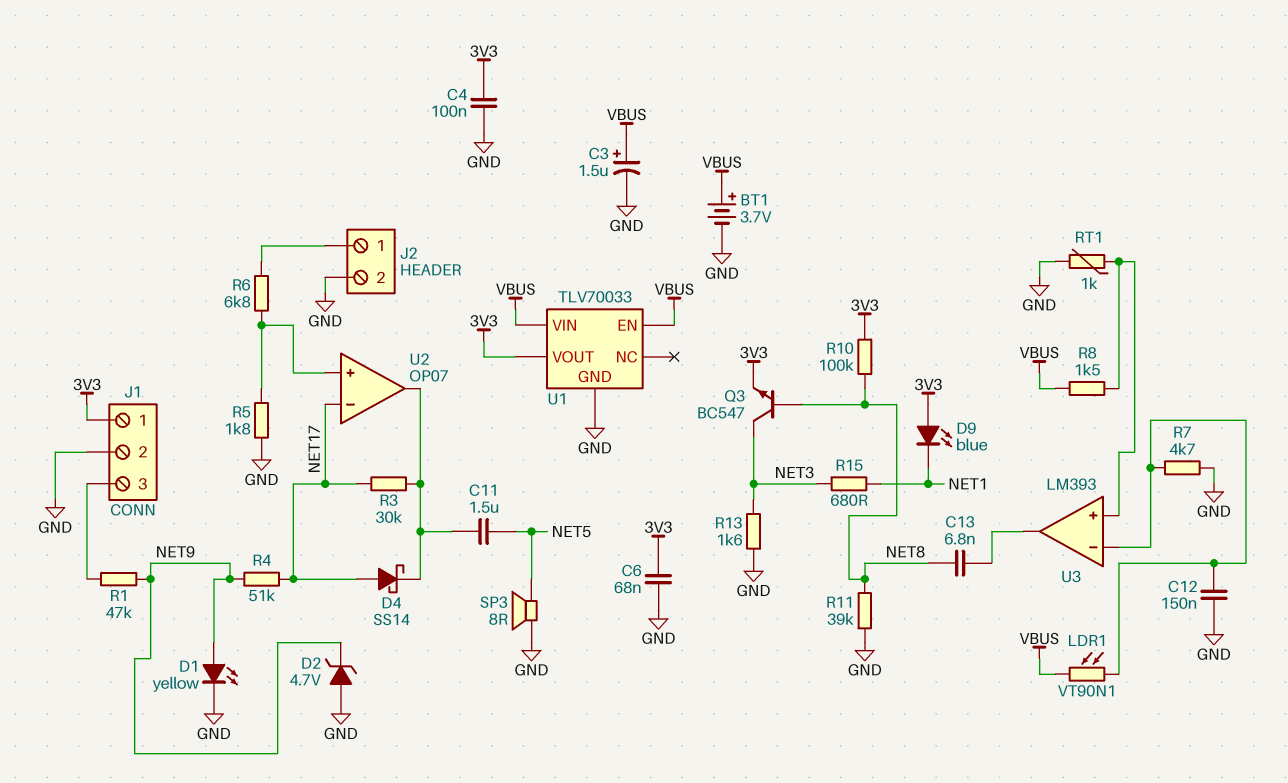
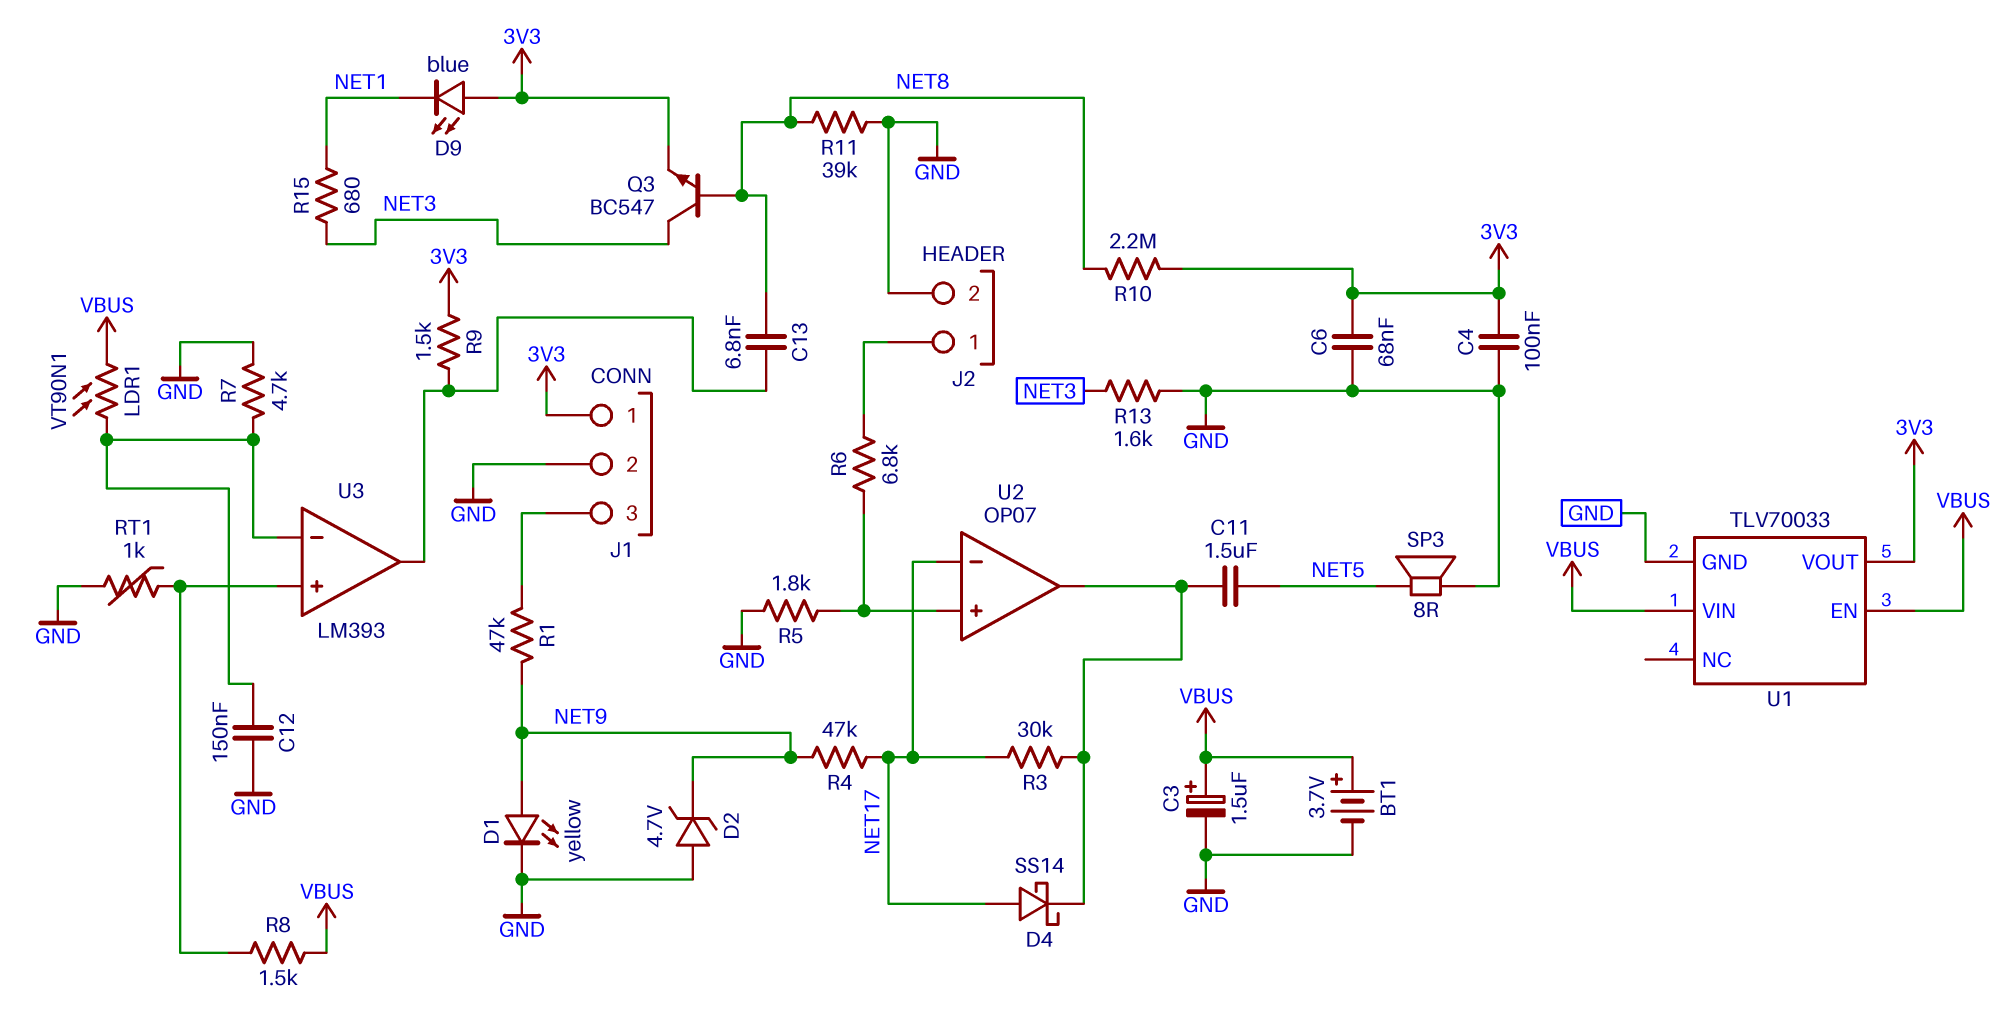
R4: 51k (NET9, NET17) -> 47k (NET9, NET17)
R9: none -> 1.5k (3V3, U3/out)
R10: 100k (3V3, NET8) -> 2.2M (3V3, NET8)

